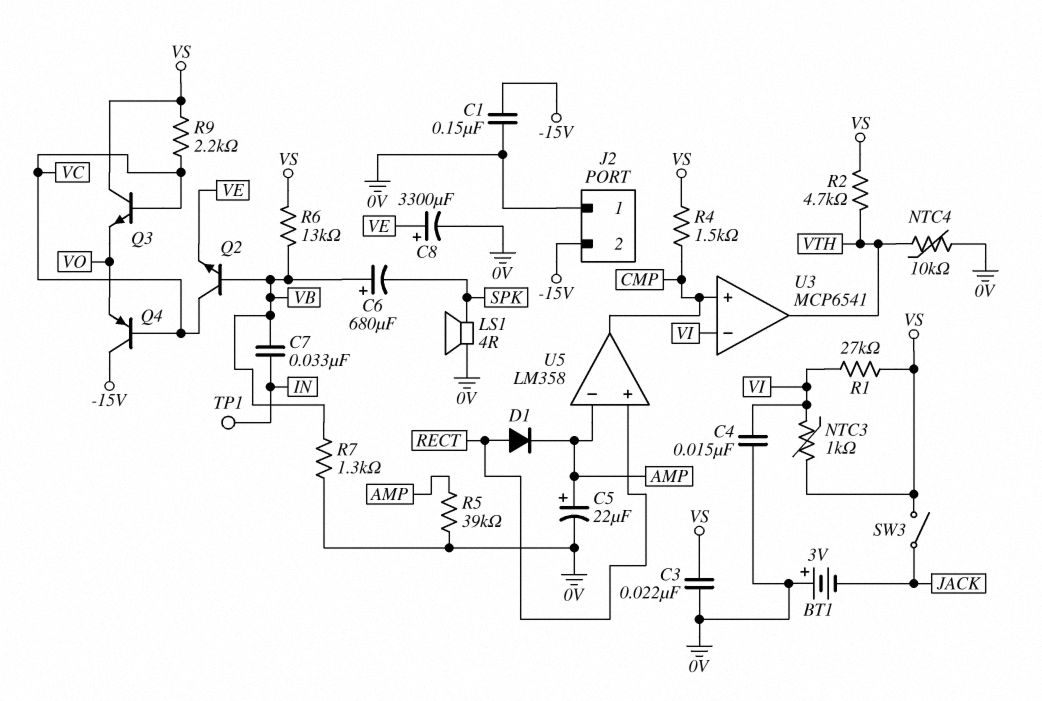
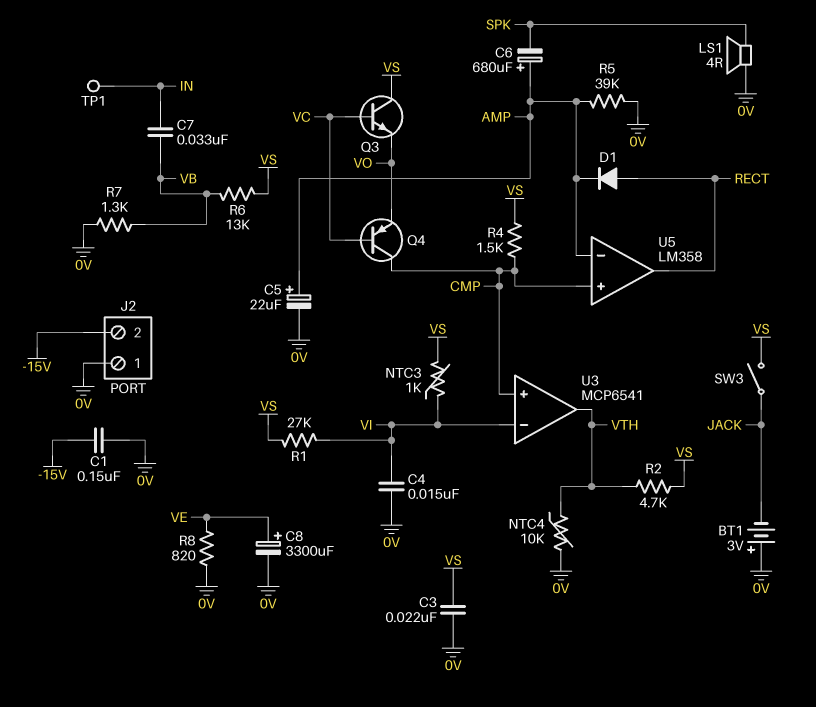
C6: 680uF (plus VB, minus SPK) -> 680uF (plus AMP, minus SPK)
Q2: NPN (B VB, C VC, E VE) -> none
Q4: PNP (B VC, C -15V, E VO) -> PNP (B VC, C CMP, E VO)
R8: none -> 820 (0V, VE)
R9: 2.2k (VC, VS) -> none
U5 pin in+: RECT -> CMP
U5 pin out: CMP -> RECT

